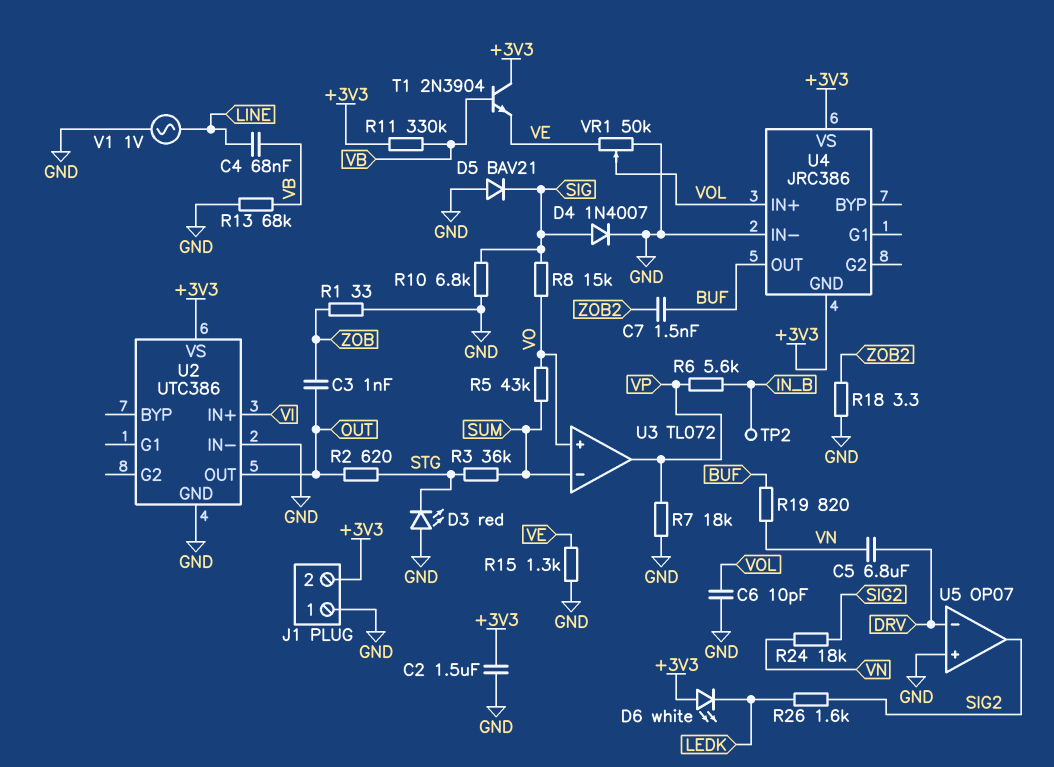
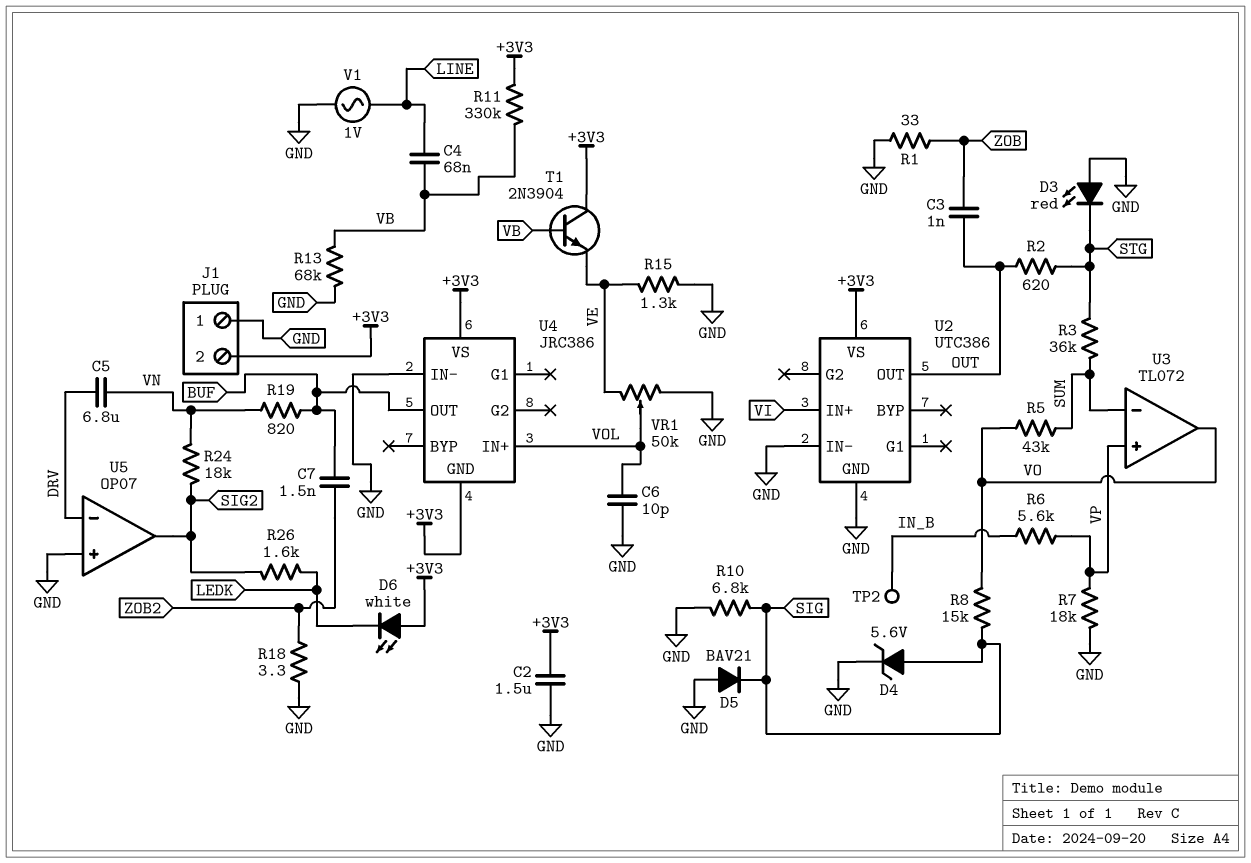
D4: diode 1N4007 (A SIG, K GND) -> zener 5.6V (A SIG, K GND)
U3 pin in+: VO -> VP
U3 pin out: VP -> VO

